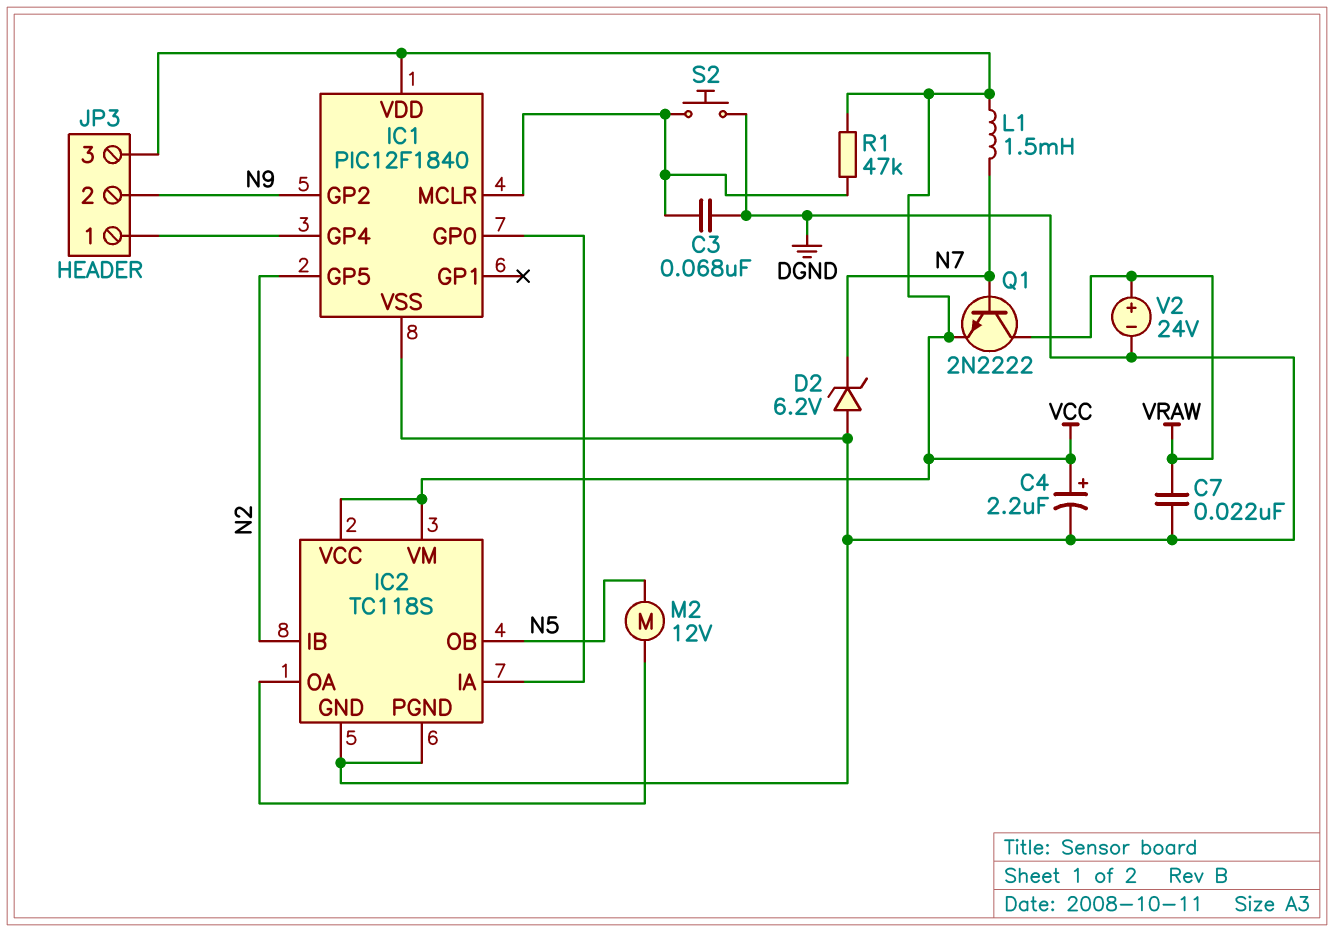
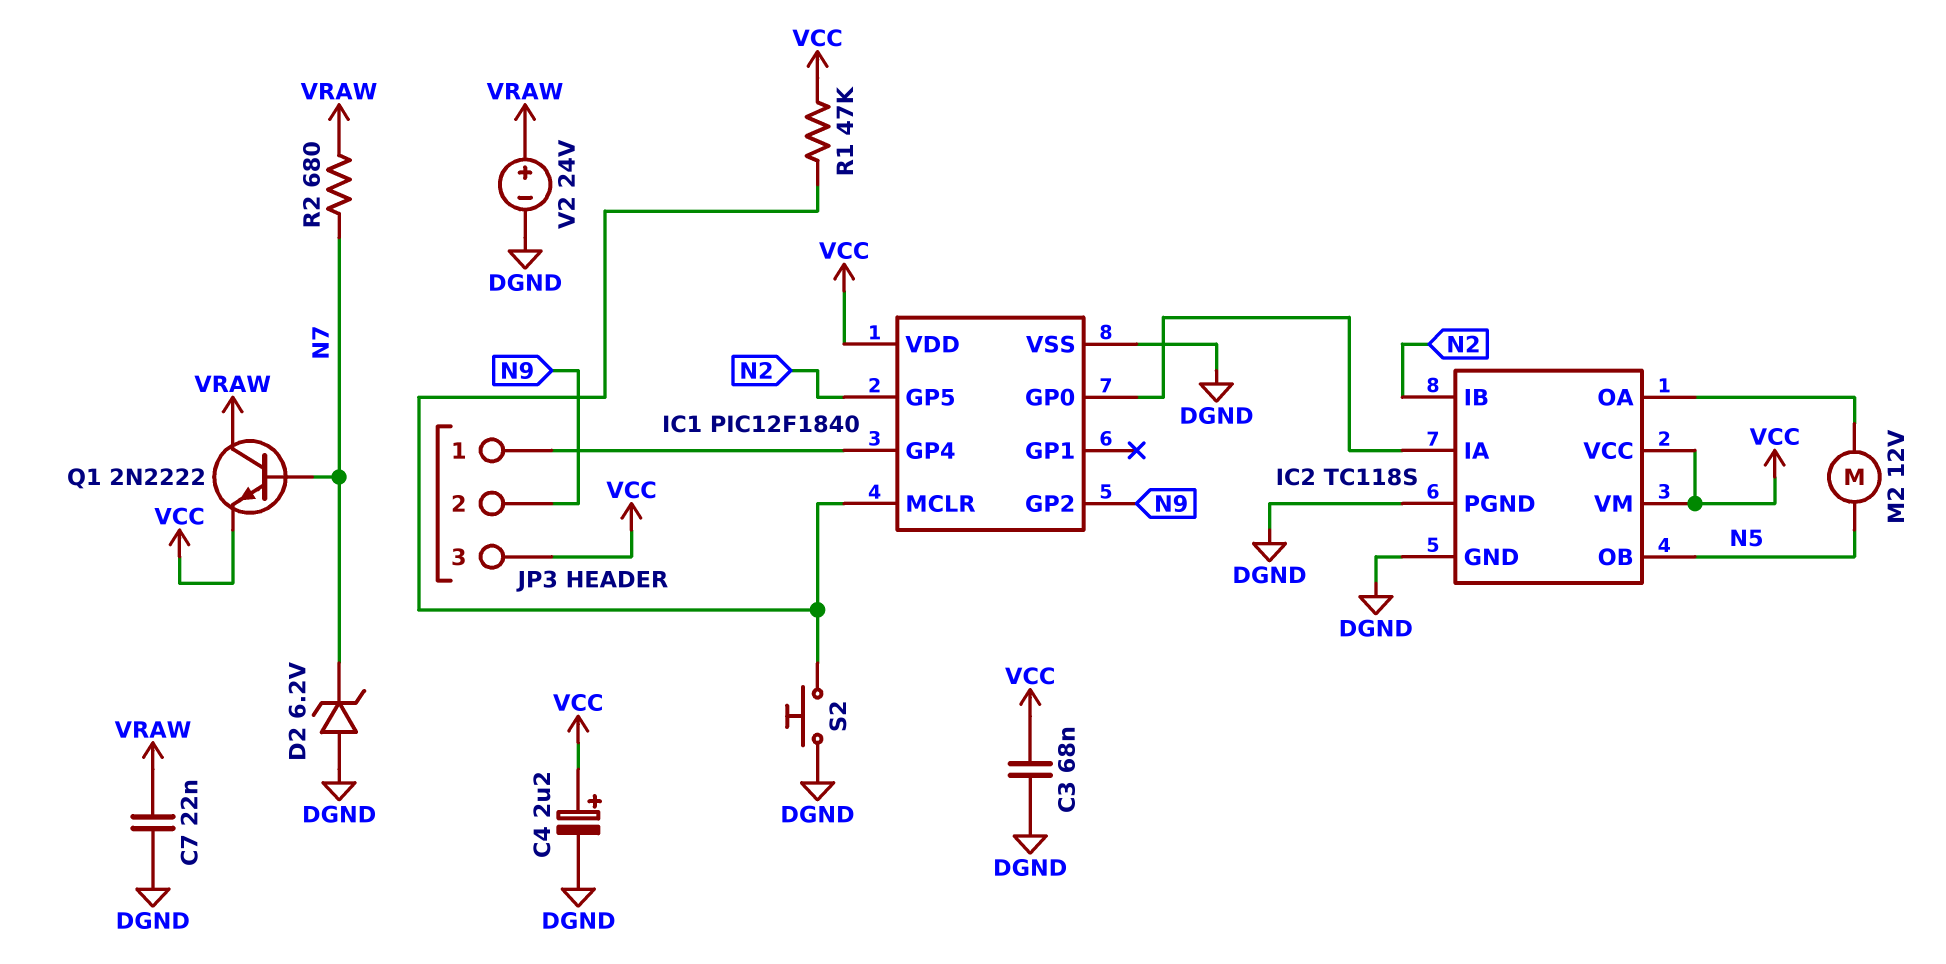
C3: 68nF (DGND, IC1/MCLR) -> 68nF (DGND, VCC)
L1: 1.5mH (N7, VCC) -> none
R2: none -> 680 (N7, VRAW)

